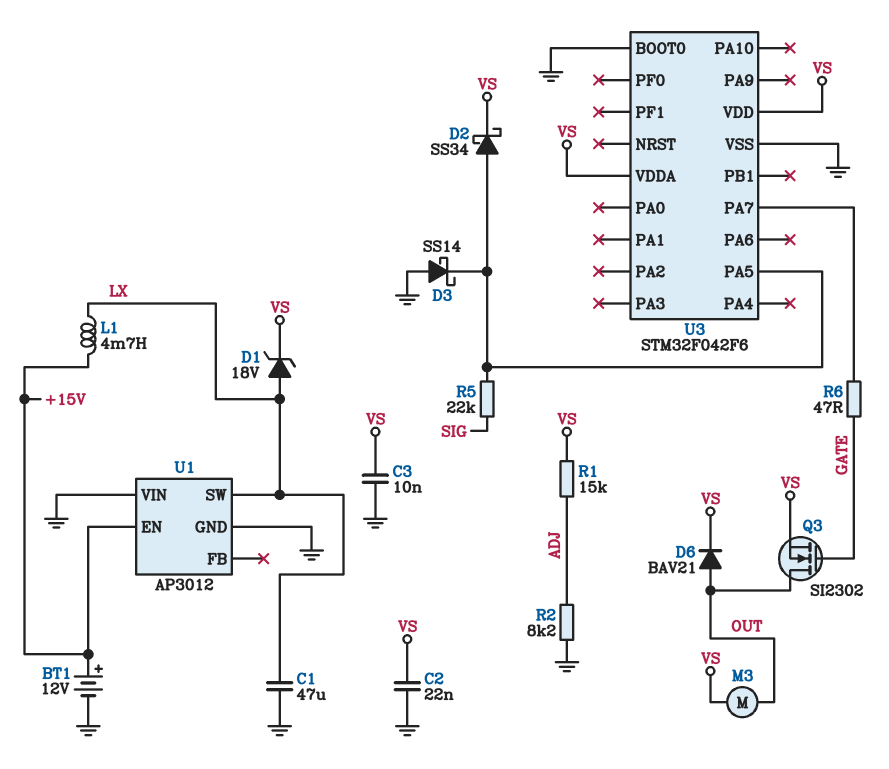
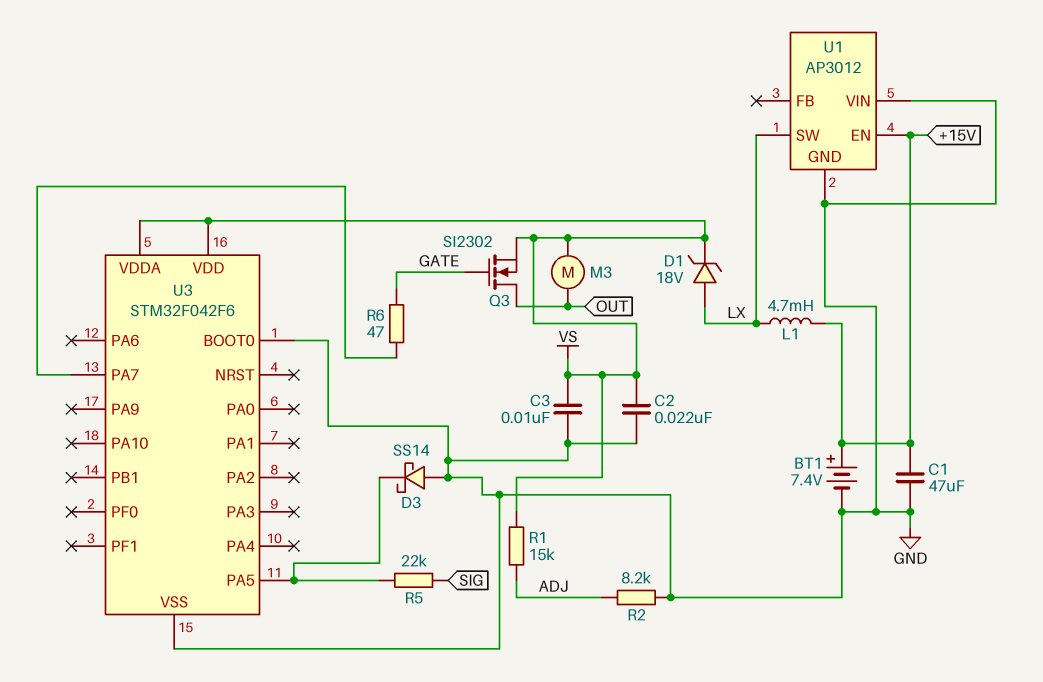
BT1: 12V (plus +15V, minus GND) -> 7.4V (plus +15V, minus GND)
C1: 47uF (GND, LX) -> 47uF (+15V, GND)
D2: schottky SS34 (A U3/PA5, K VS) -> none
D6: diode BAV21 (A OUT, K VS) -> none

